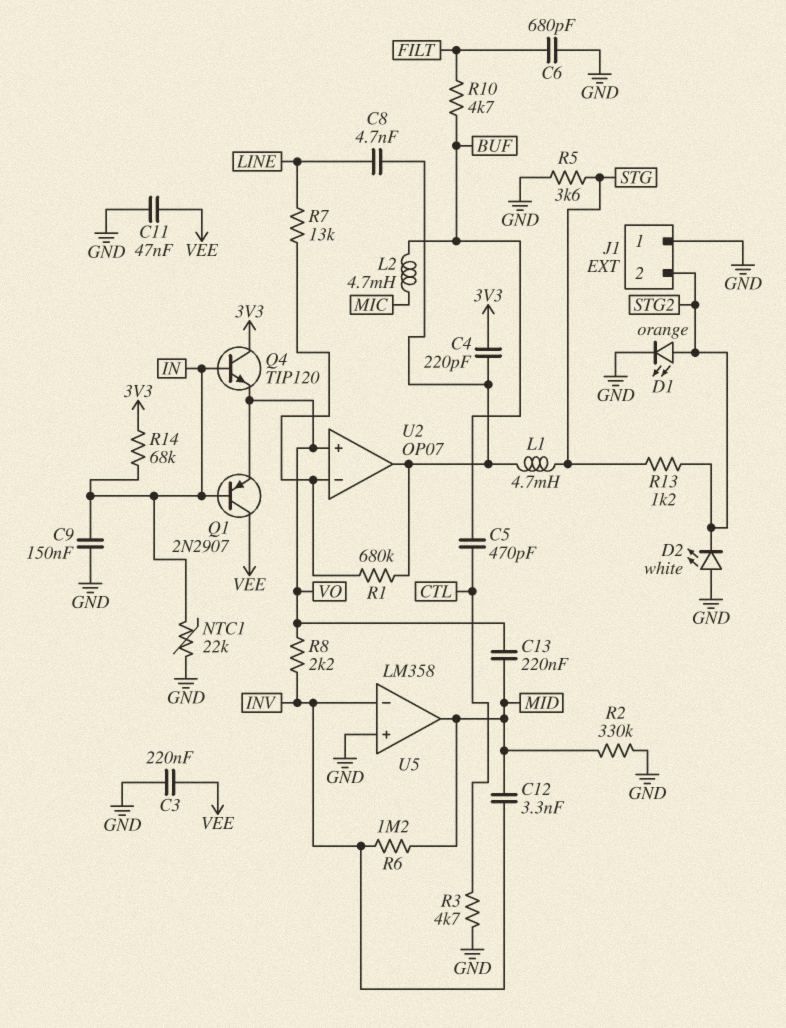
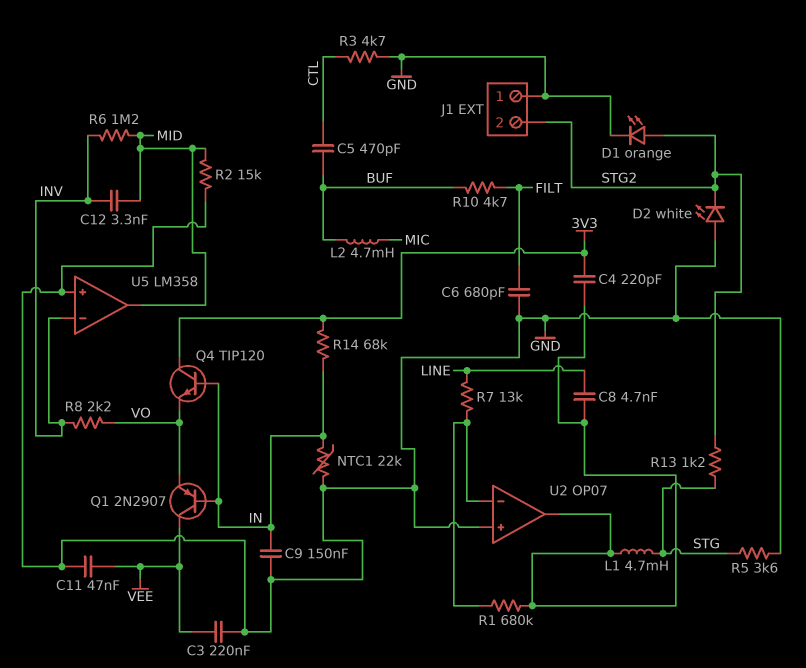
C13: 220nF (MID, VO) -> none
R2: 330k (GND, MID) -> 15k (GND, MID)
U2 pin in+: VO -> GND

